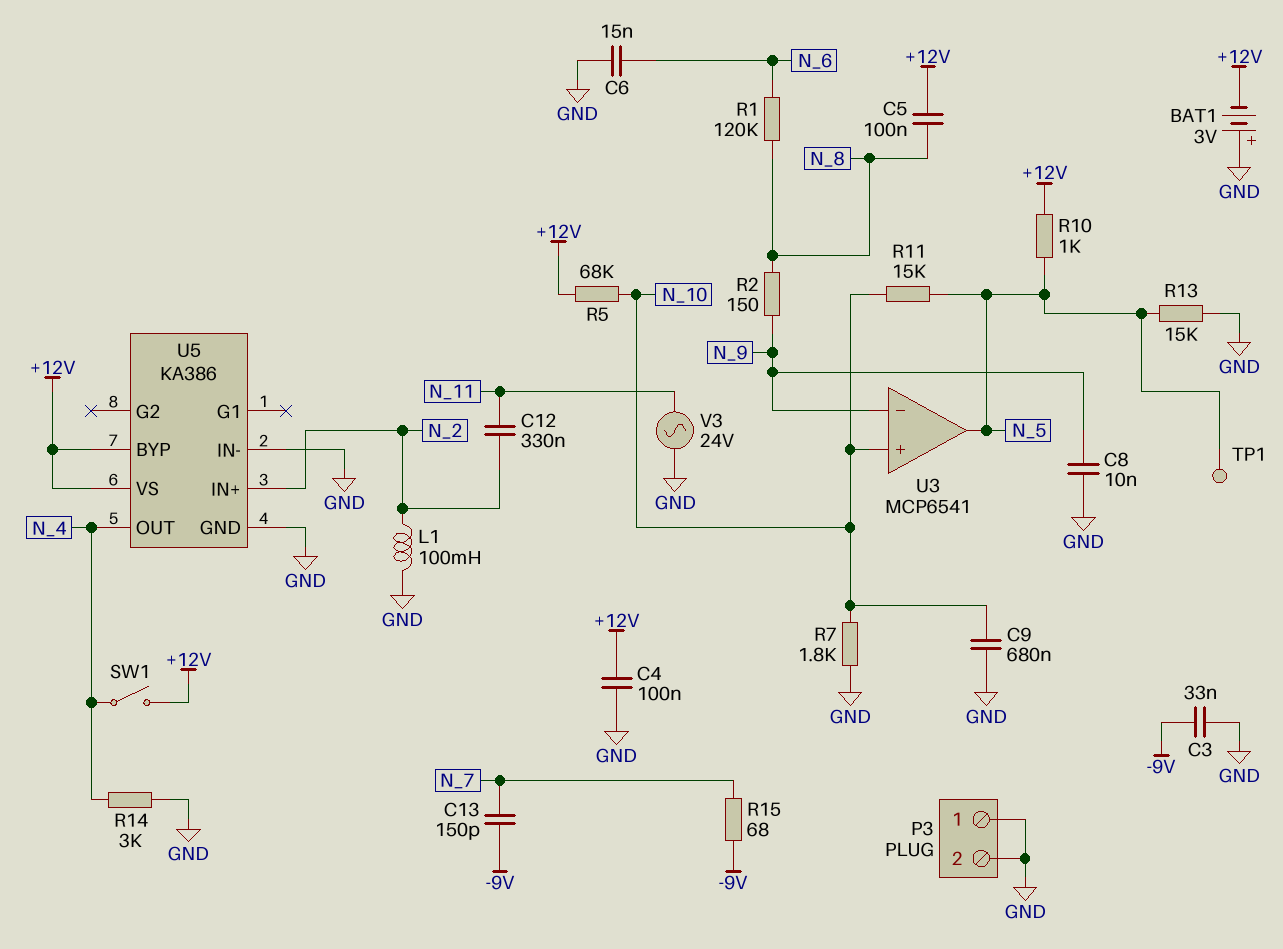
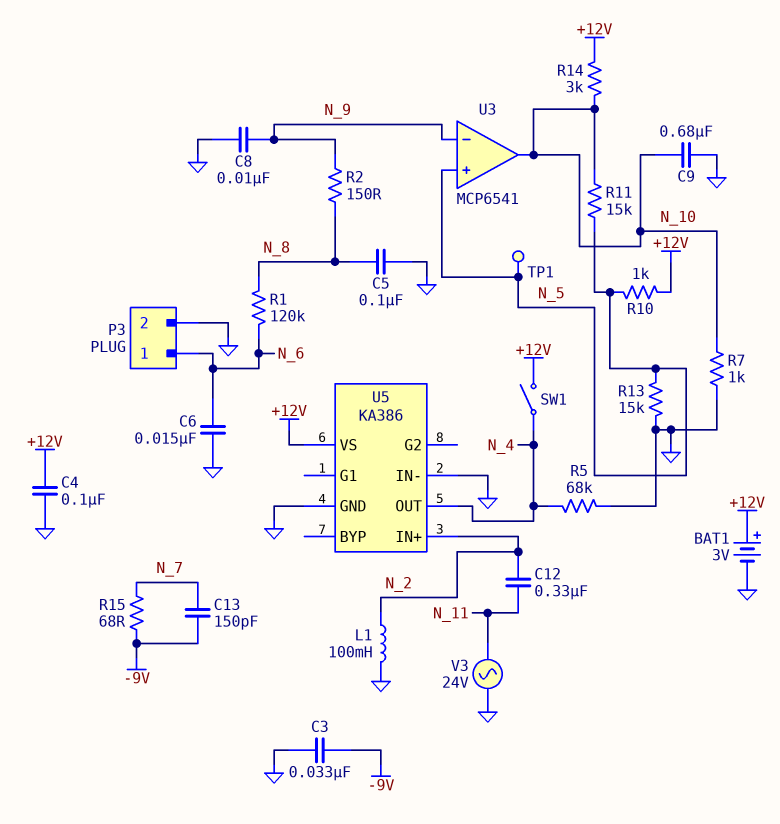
BAT1: 3V (plus GND, minus +12V) -> 3V (plus +12V, minus GND)
C5: 100nF (+12V, N_8) -> 100nF (GND, N_8)
P3 pin 1: GND -> N_6
R5: 68k (+12V, N_10) -> 68k (GND, N_4)
R7: 1.8k (GND, N_10) -> 1k (GND, N_10)
R14: 3k (GND, N_4) -> 3k (+12V, N_10)
U3 pin in+: N_10 -> N_5
U3 pin out: N_5 -> N_10
U5 pin BYP: +12V -> none

